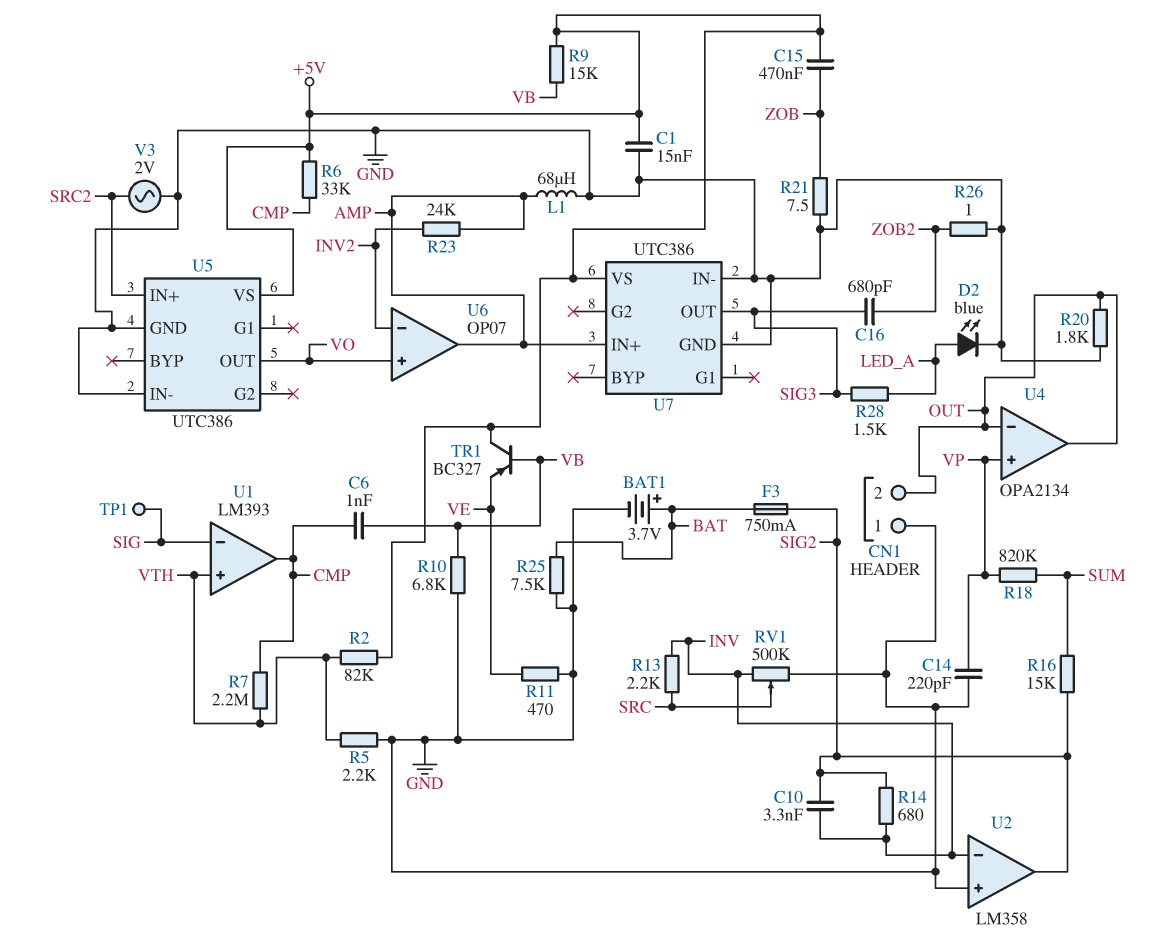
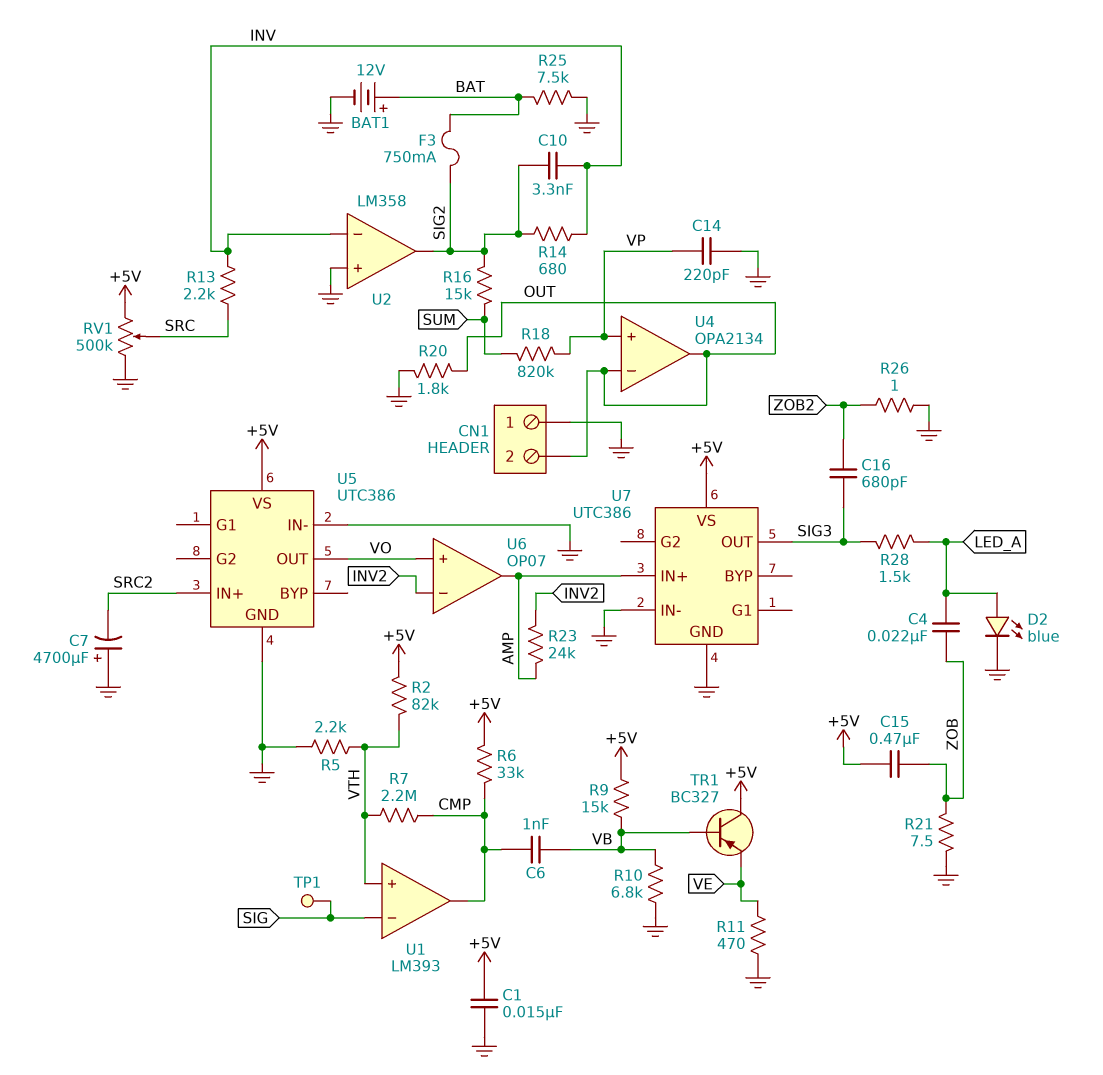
BAT1: 3.7V (plus BAT, minus GND) -> 12V (plus BAT, minus GND)
C4: none -> 22nF (LED_A, ZOB)
C7: none -> 4700uF (plus GND, minus SRC2)
L1: 68uH (AMP, GND) -> none
RV1: 500k (GND, INV, wiper SRC) -> 500k (+5V, GND, wiper SRC)
V3: AC 2V (GND, SRC2) -> none

